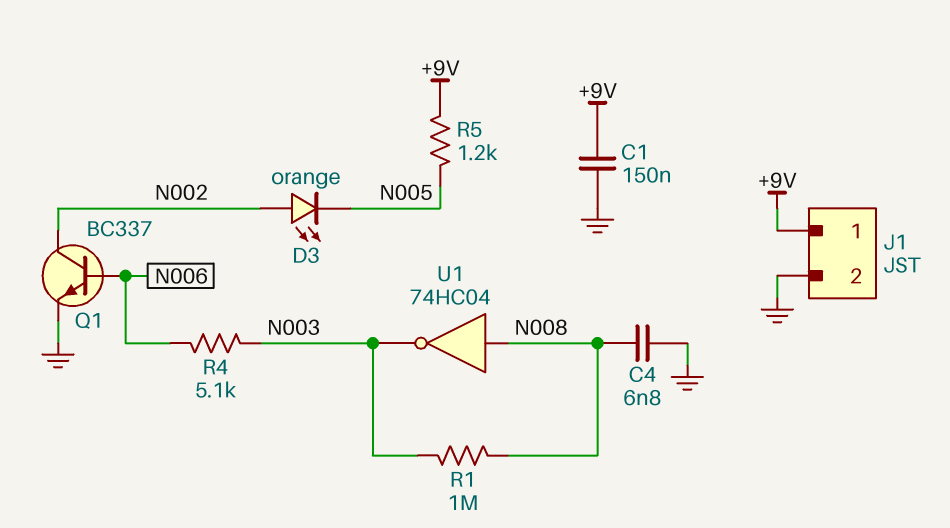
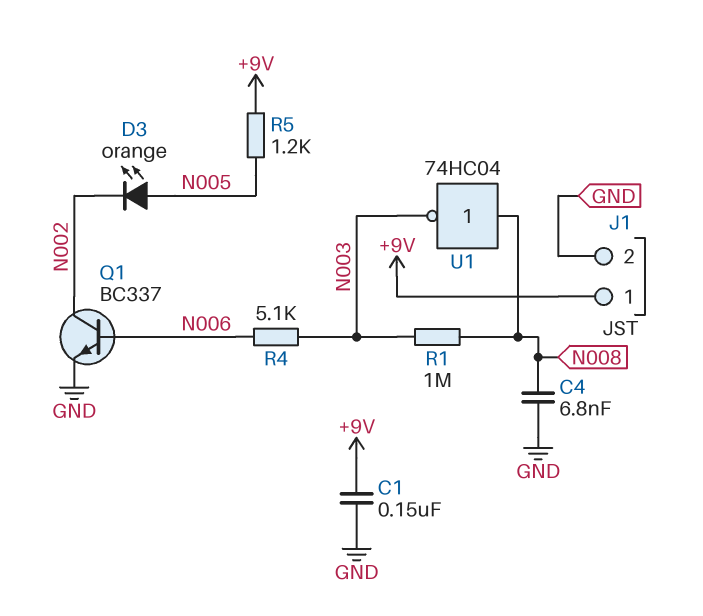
D3: LED orange (A N002, K N005) -> LED orange (A N005, K N002)

